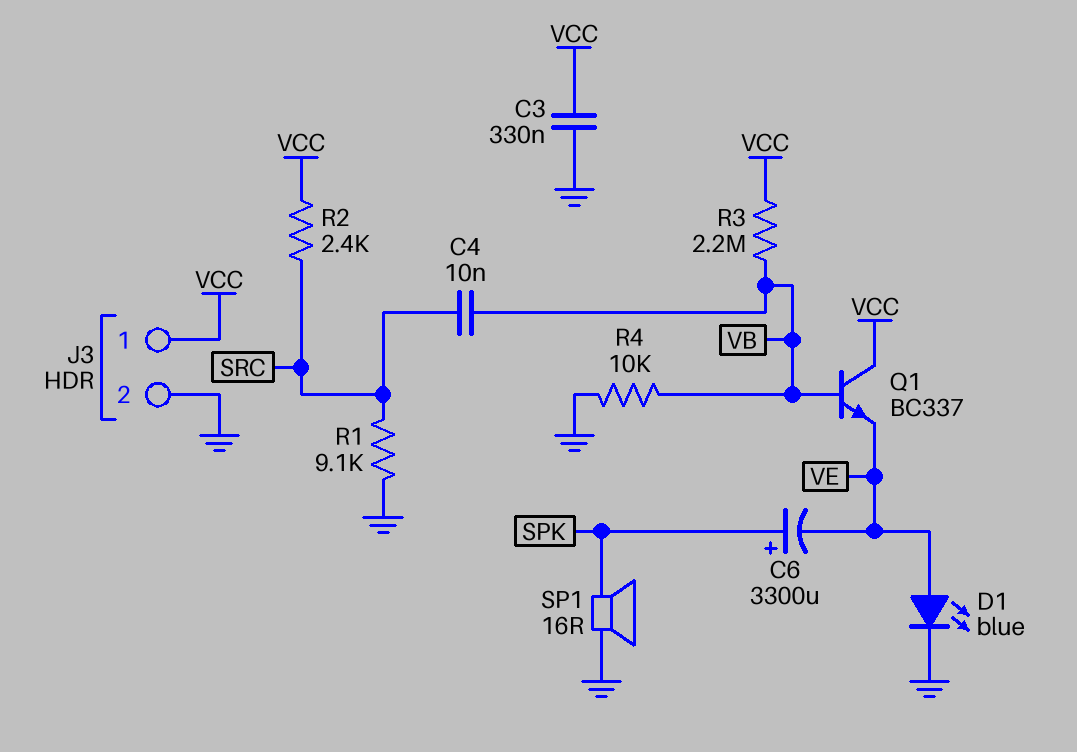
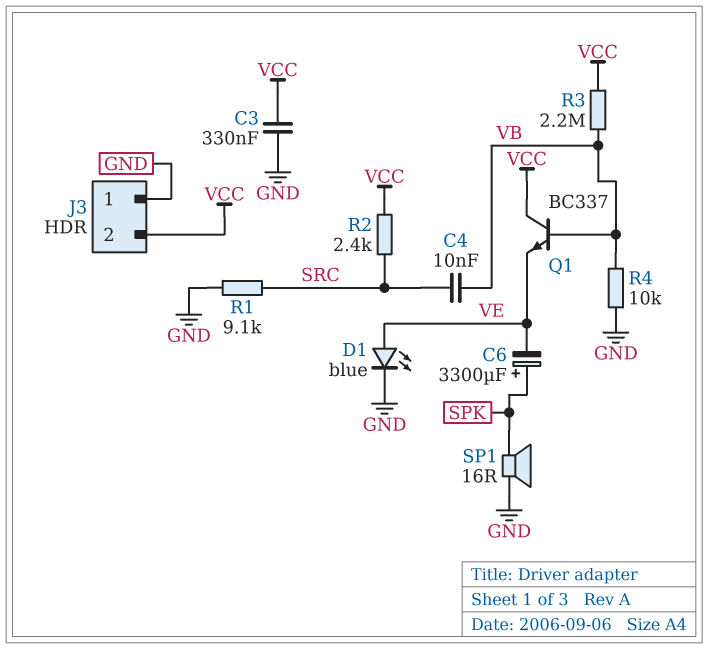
J3 pin 1: VCC -> GND
J3 pin 2: GND -> VCC

